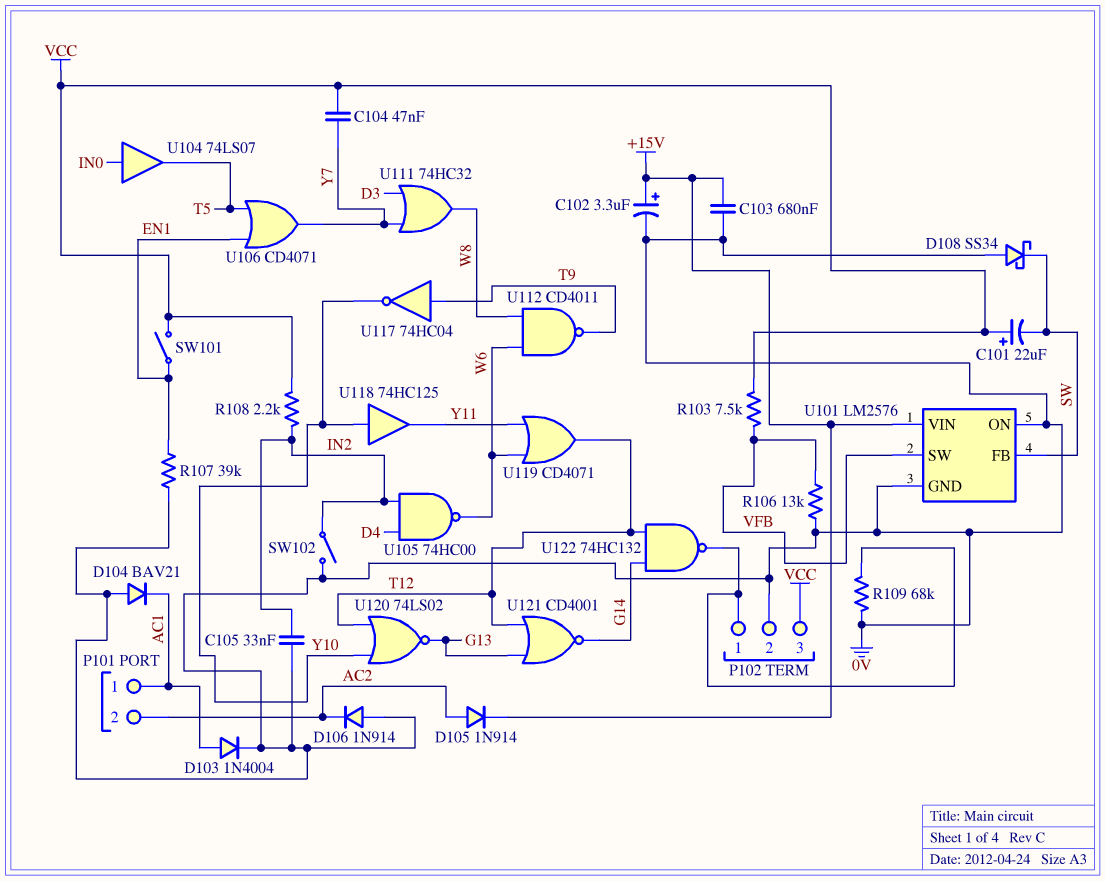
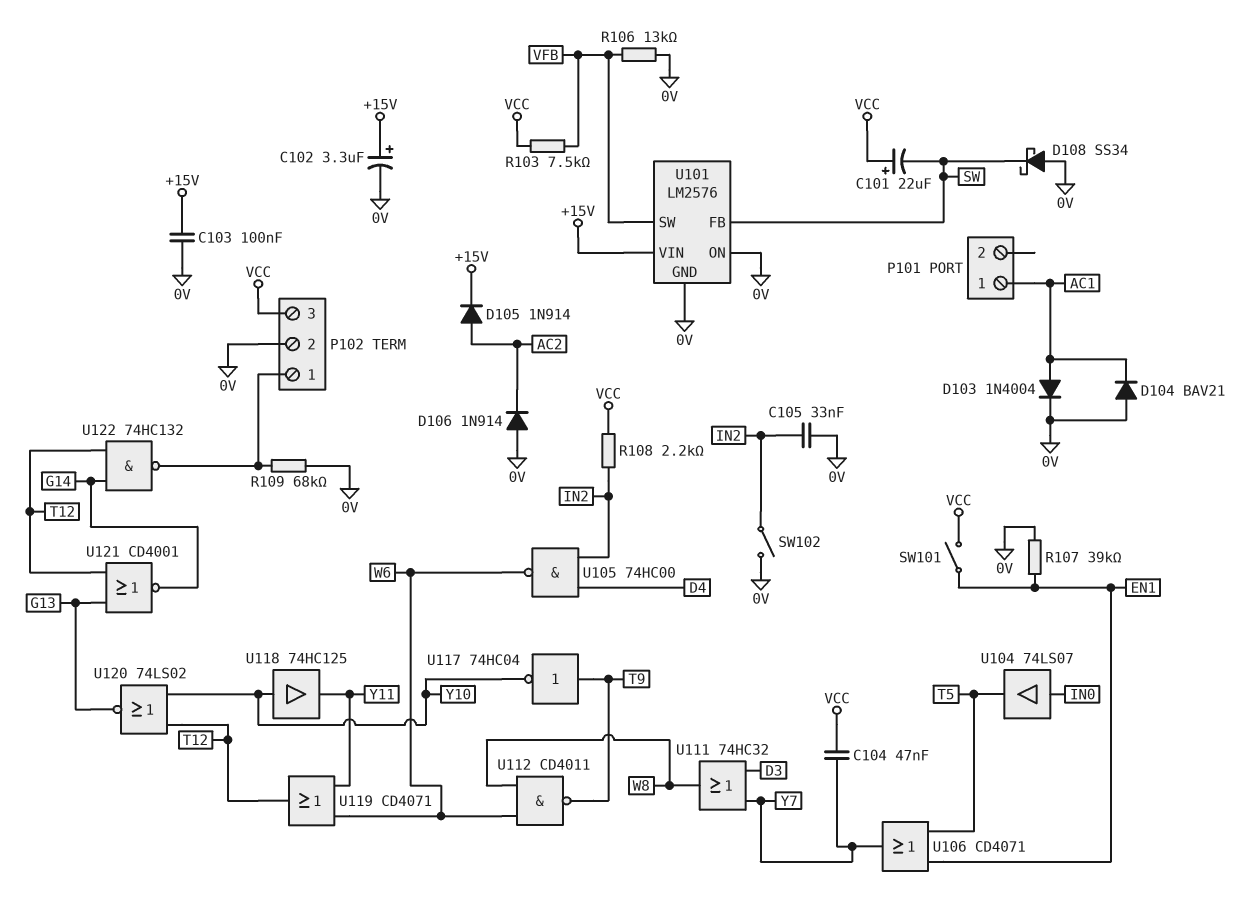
C103: 680nF (+15V, 0V) -> 100nF (+15V, 0V)
P101 pin 2: AC2 -> none

